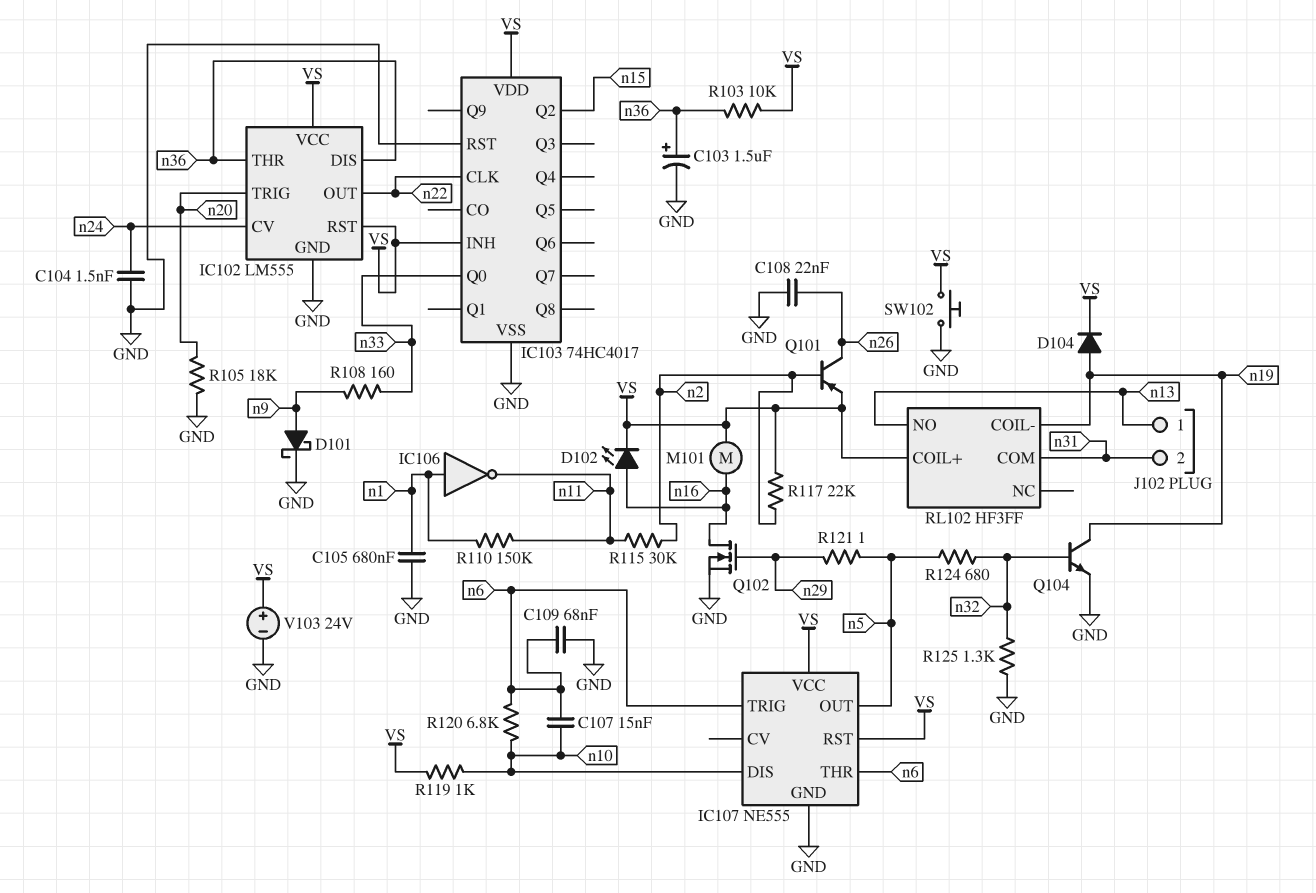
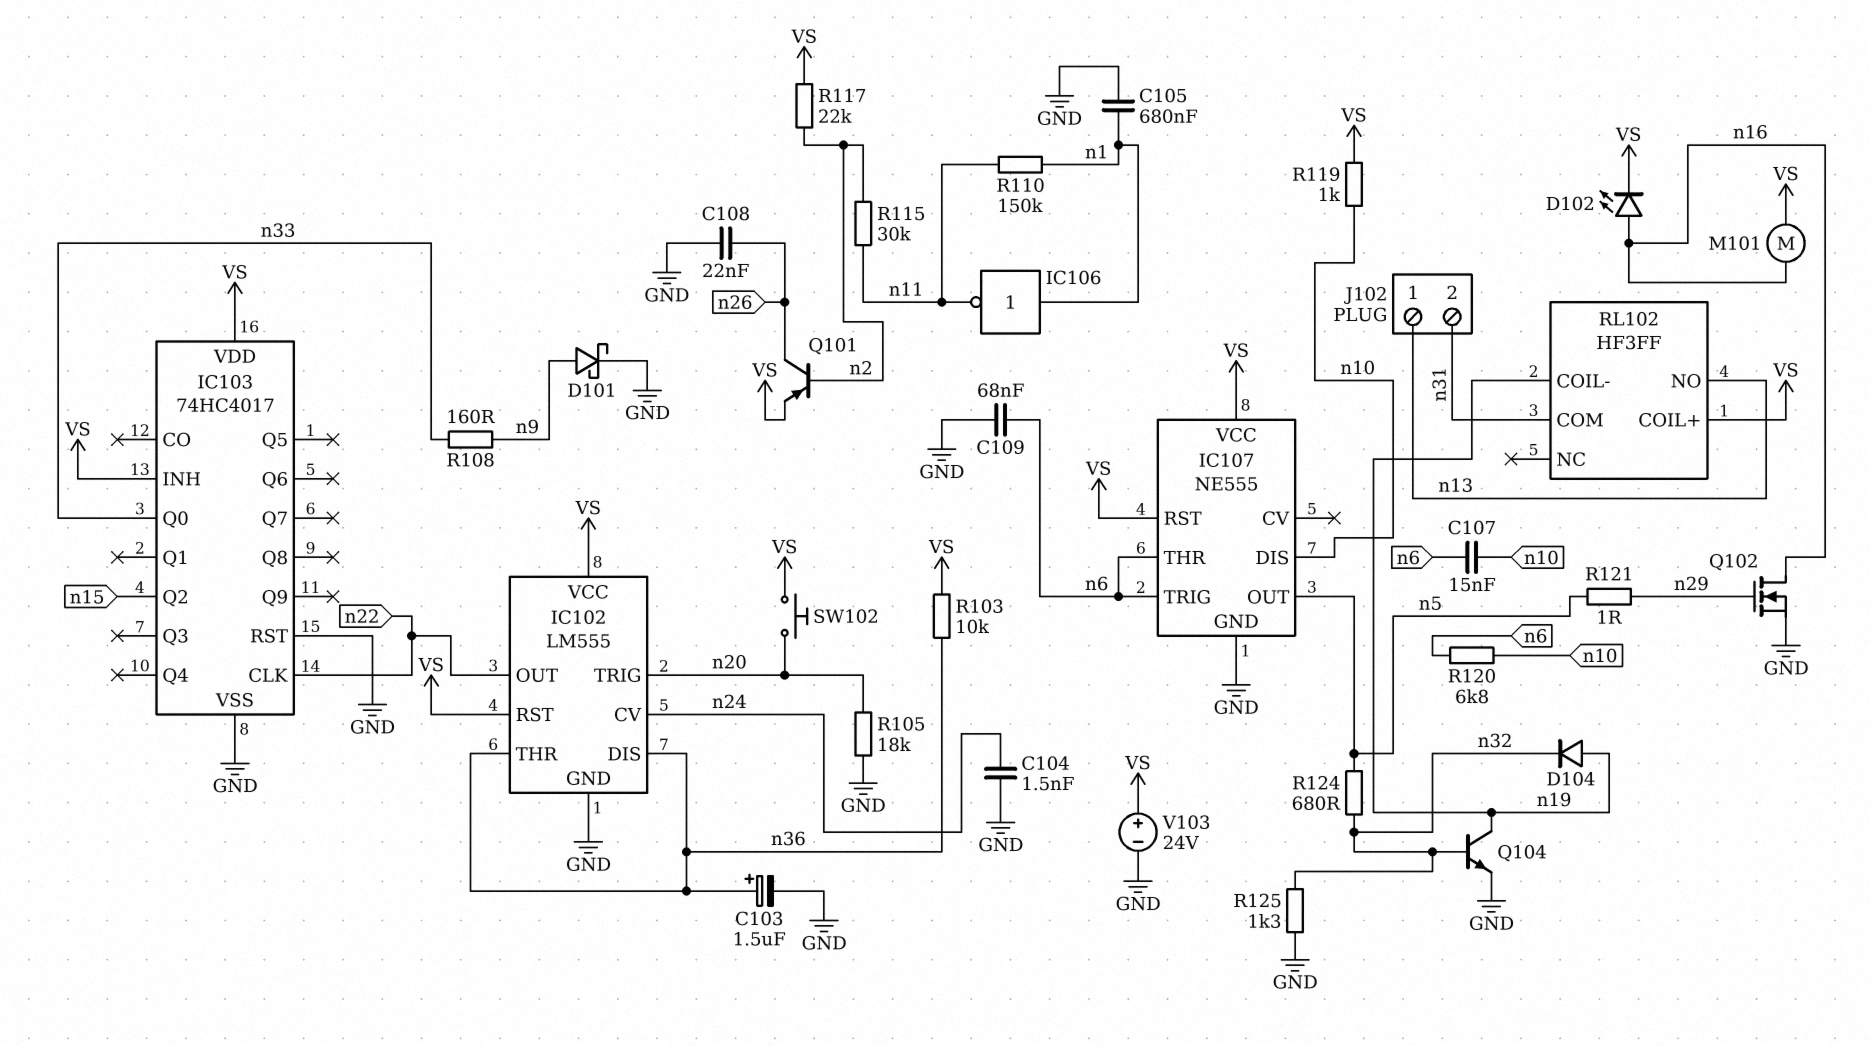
D104: diode (A n19, K VS) -> diode (A n19, K n32)
SW102: button (GND, VS) -> button (VS, n20)

